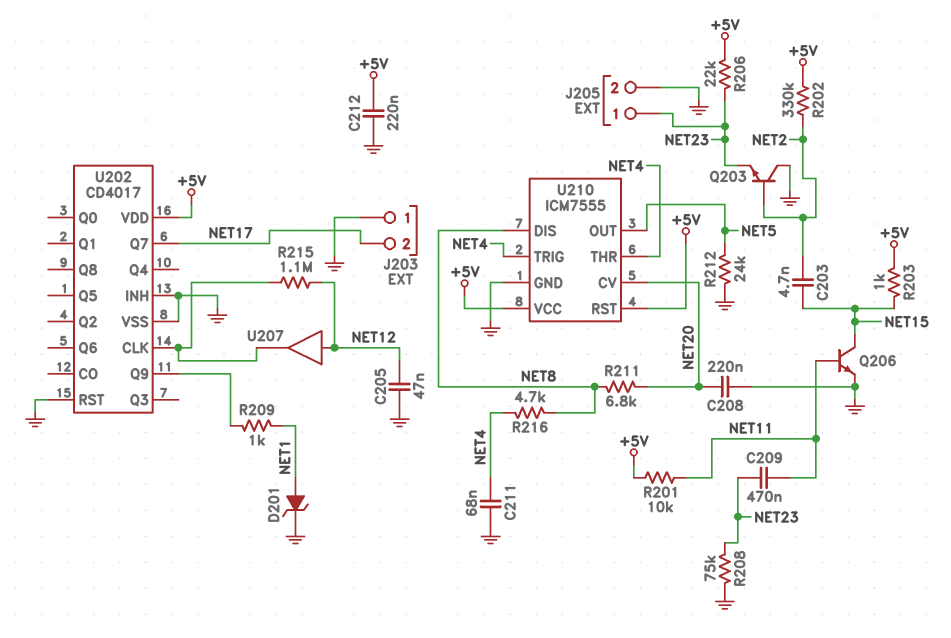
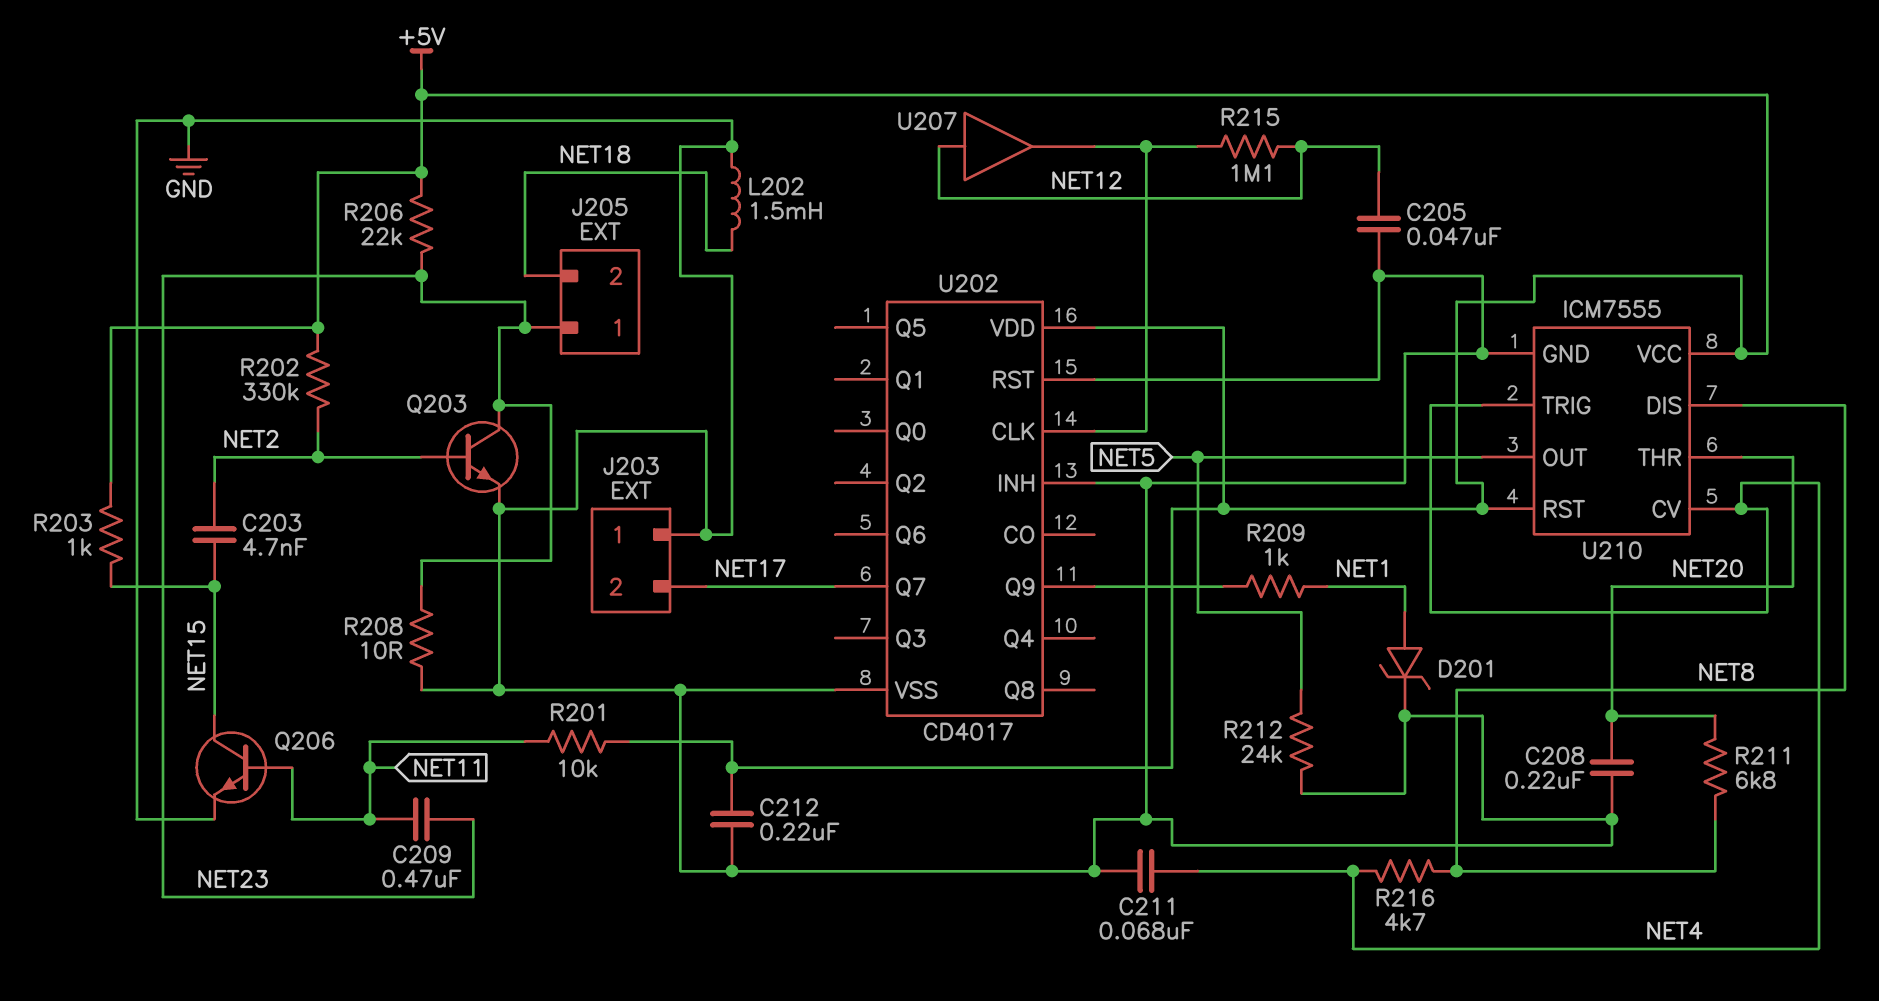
J205 pin 2: GND -> NET18
L202: none -> 1.5mH (GND, NET18)
Q203: NPN (B NET2, C GND, E NET23) -> NPN (B NET2, C NET23, E GND)
R208: 75k (GND, NET23) -> 10 (GND, NET23)
U210 pin CV: NET20 -> NET4
U210 pin THR: NET4 -> NET20

